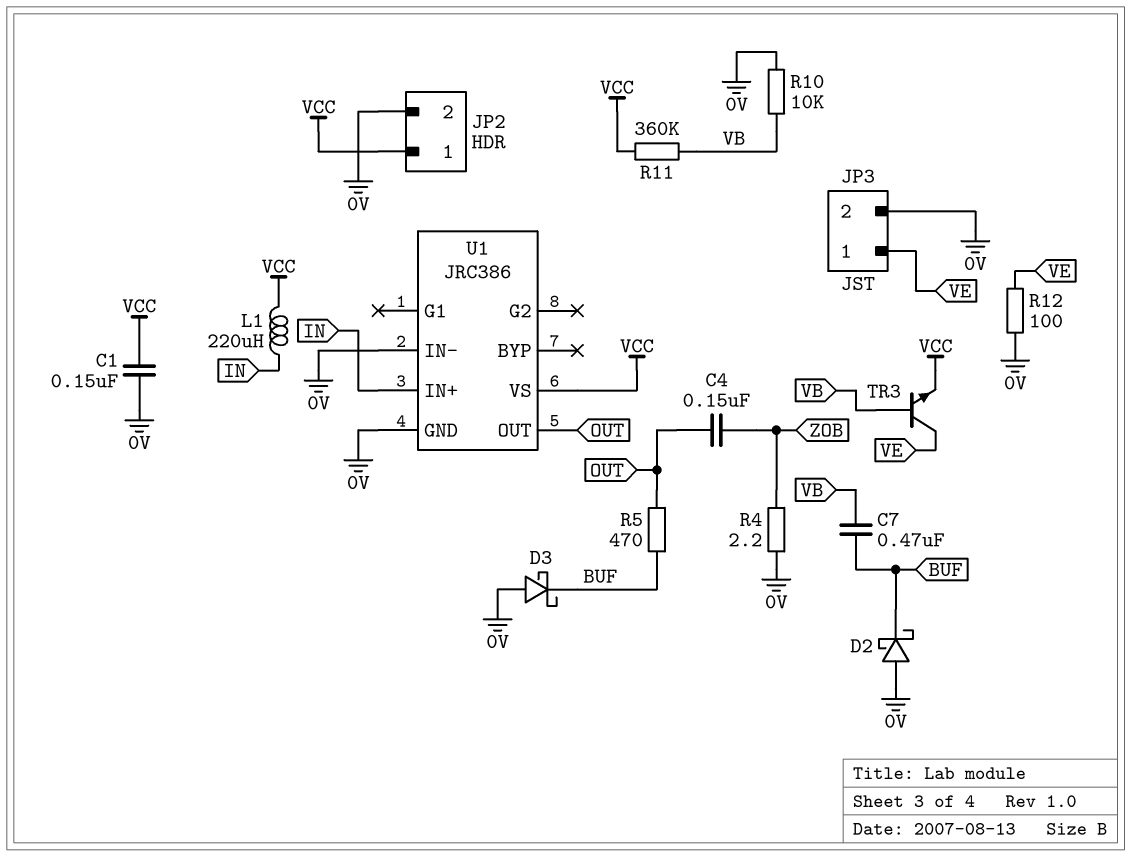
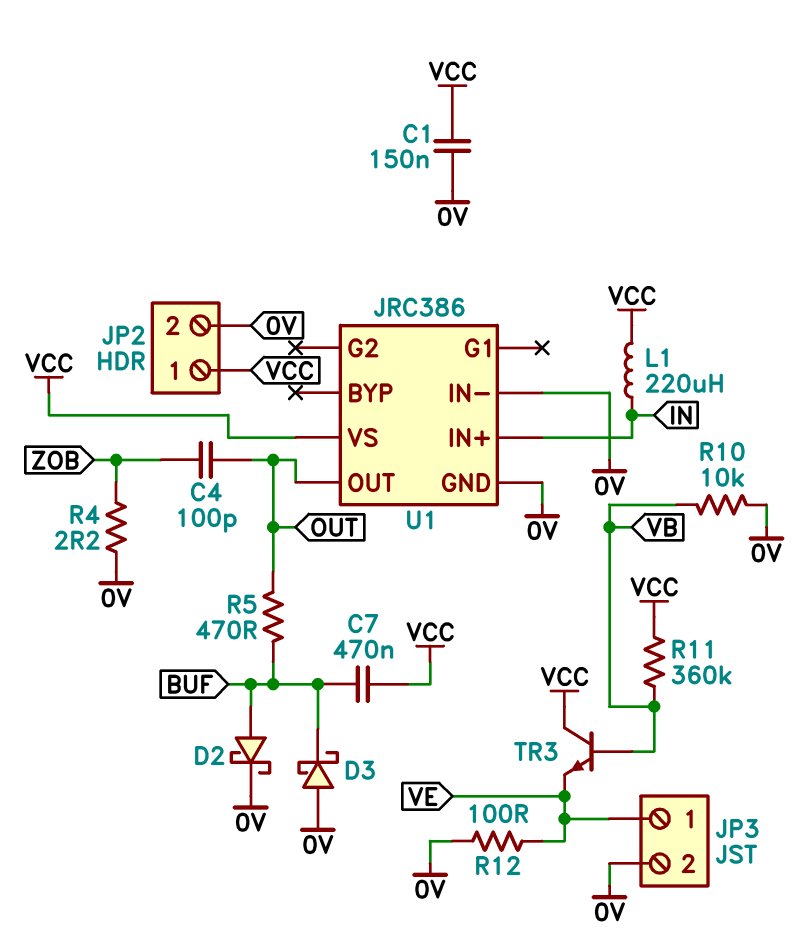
C4: 150nF (OUT, ZOB) -> 100pF (OUT, ZOB)
C7: 470nF (BUF, VB) -> 470nF (BUF, VCC)
D2: schottky (A 0V, K BUF) -> schottky (A BUF, K 0V)
TR3: NPN (B VB, C VE, E VCC) -> NPN (B VB, C VCC, E VE)

